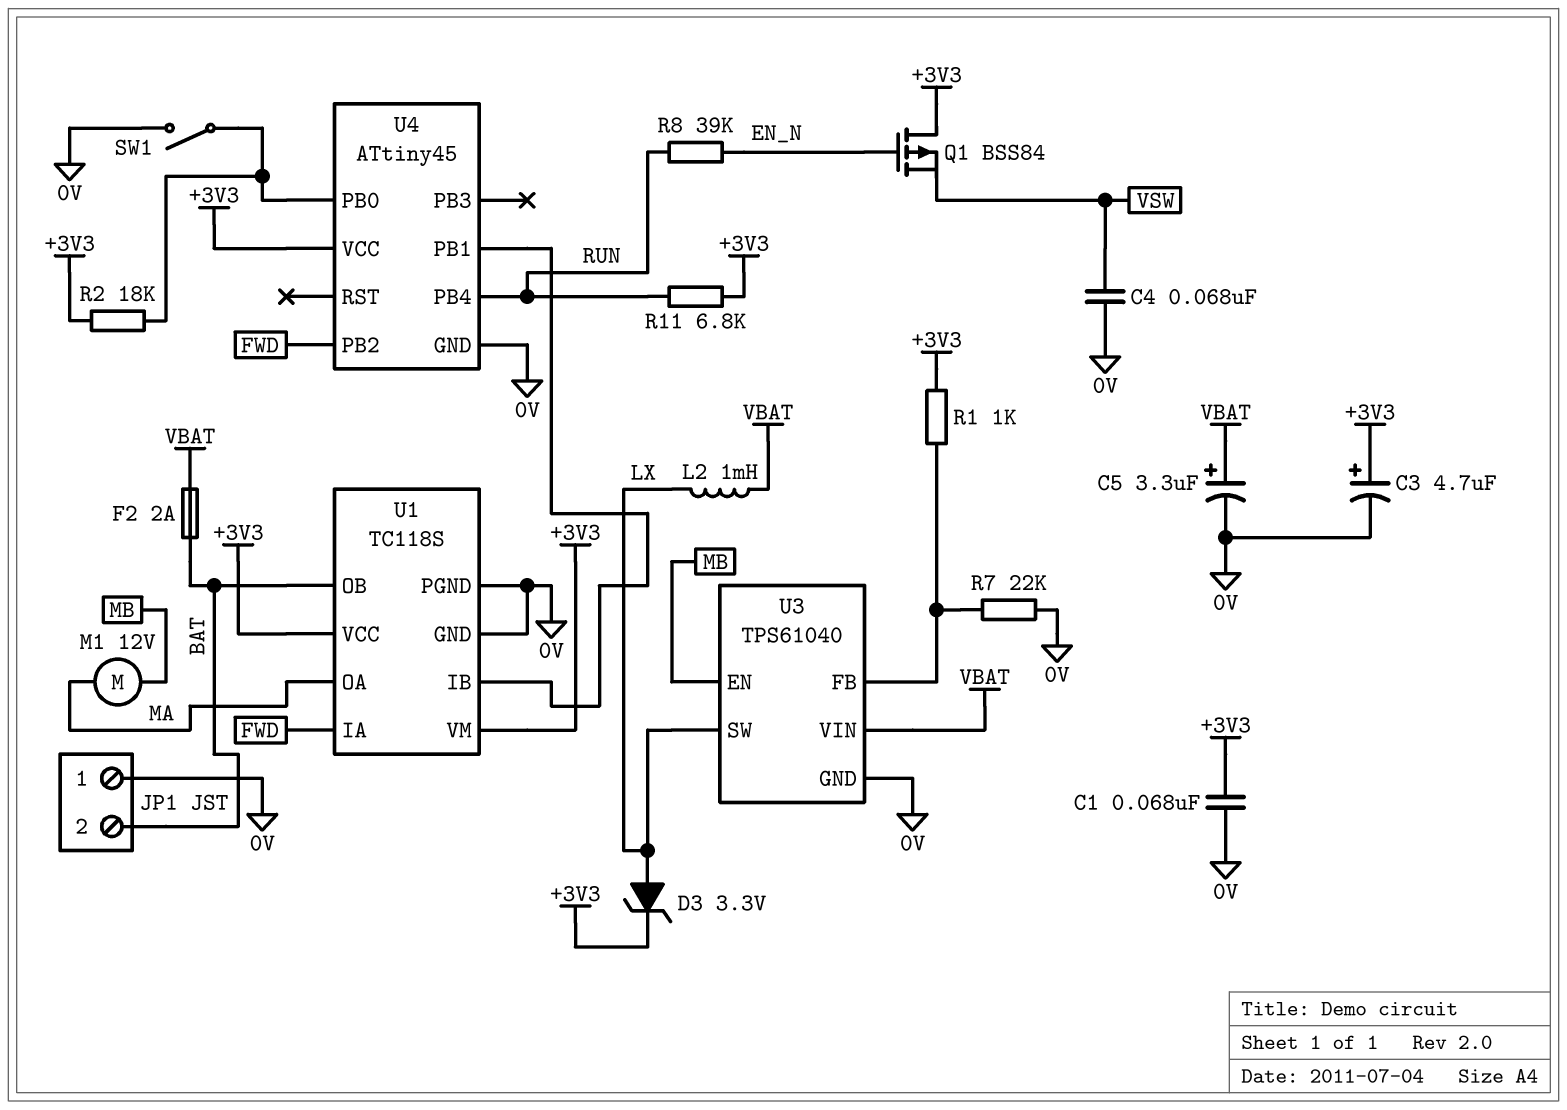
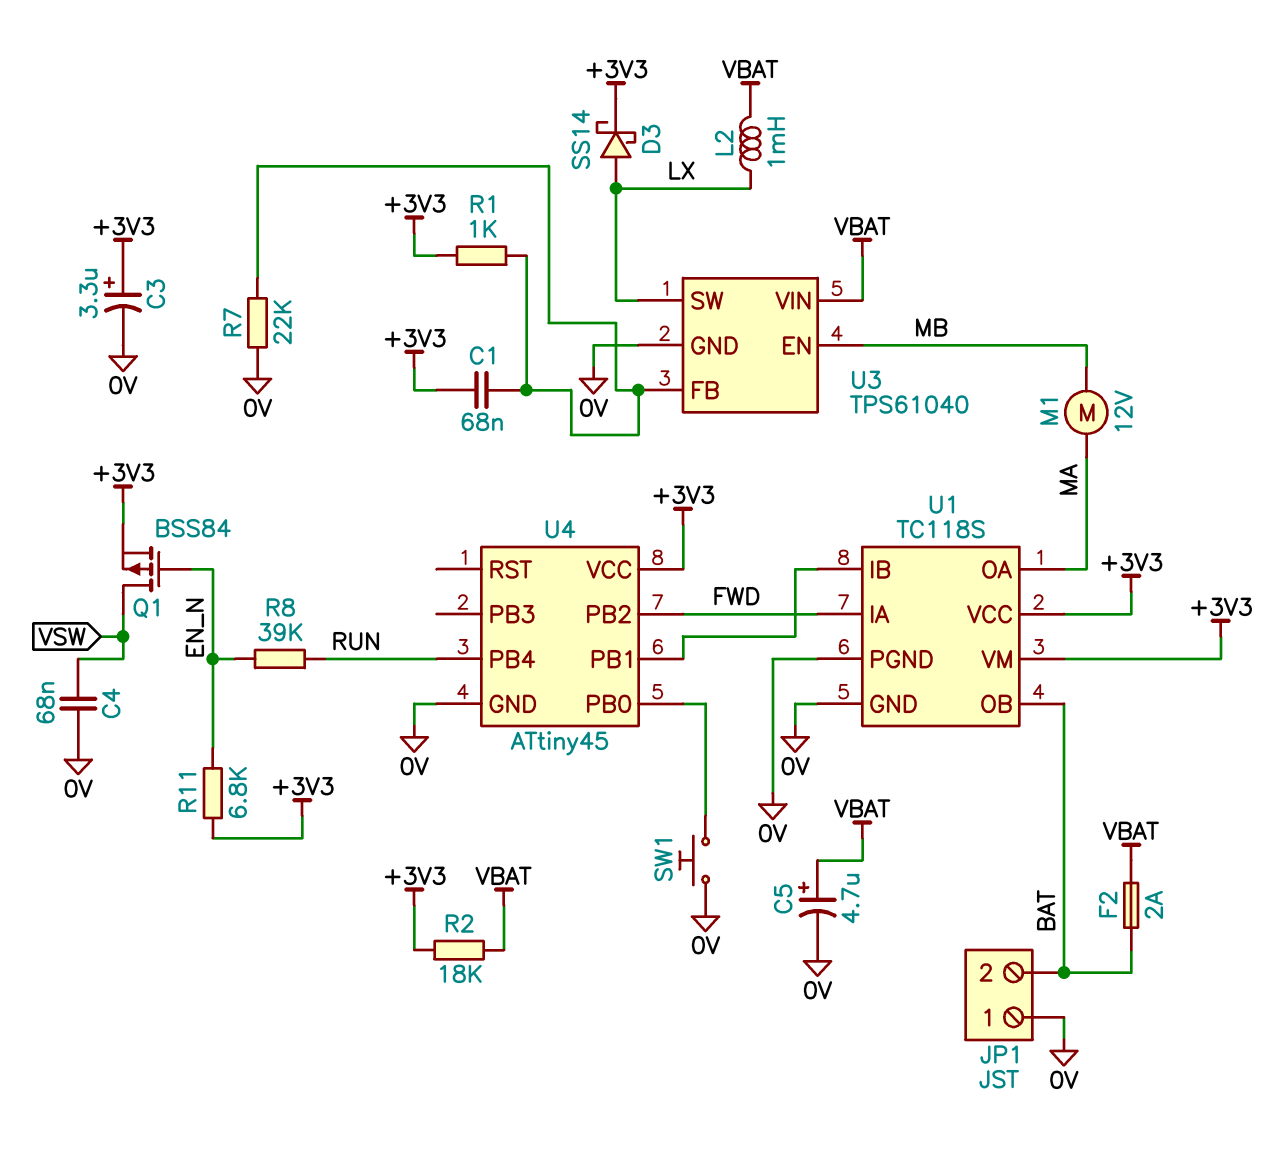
C1: 68nF (+3V3, 0V) -> 68nF (+3V3, U3/FB)
C3: 4.7uF (plus +3V3, minus 0V) -> 3.3uF (plus +3V3, minus 0V)
C5: 3.3uF (plus VBAT, minus 0V) -> 4.7uF (plus VBAT, minus 0V)
D3: zener 3.3V (A LX, K +3V3) -> schottky SS14 (A LX, K +3V3)
Q1: PMOS BSS84 (G EN_N, D +3V3, S VSW) -> PMOS BSS84 (G EN_N, D VSW, S +3V3)
R2: 18k (+3V3, U4/PB0) -> 18k (+3V3, VBAT)
R11: 6.8k (+3V3, RUN) -> 6.8k (+3V3, EN_N)
SW1: switch (0V, U4/PB0) -> button (0V, U4/PB0)

